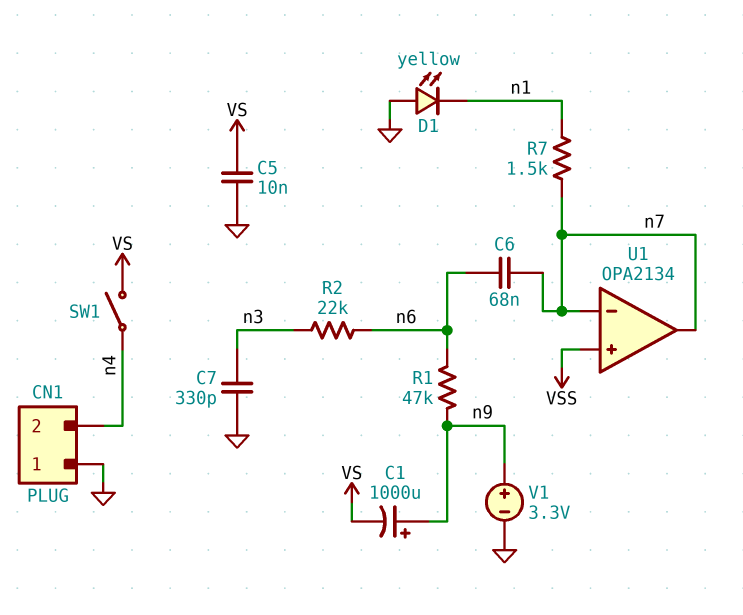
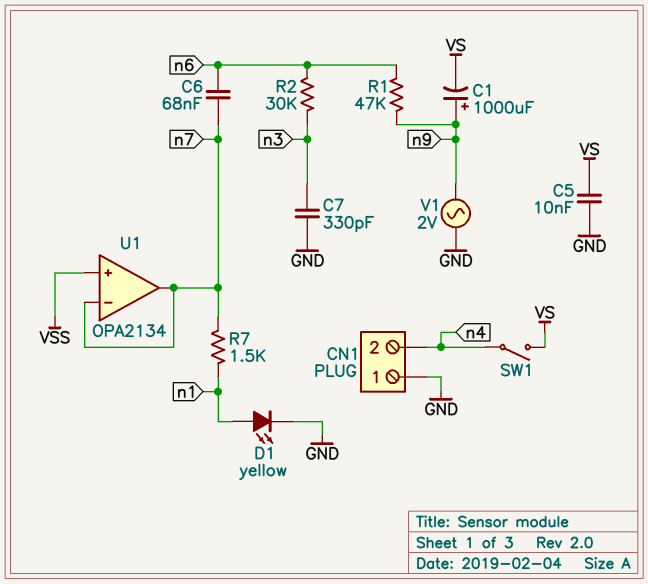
D1: LED yellow (A GND, K n1) -> LED yellow (A n1, K GND)
R2: 22k (n3, n6) -> 30k (n3, n6)
V1: 3.3V (plus n9, minus GND) -> AC 2V (GND, n9)

